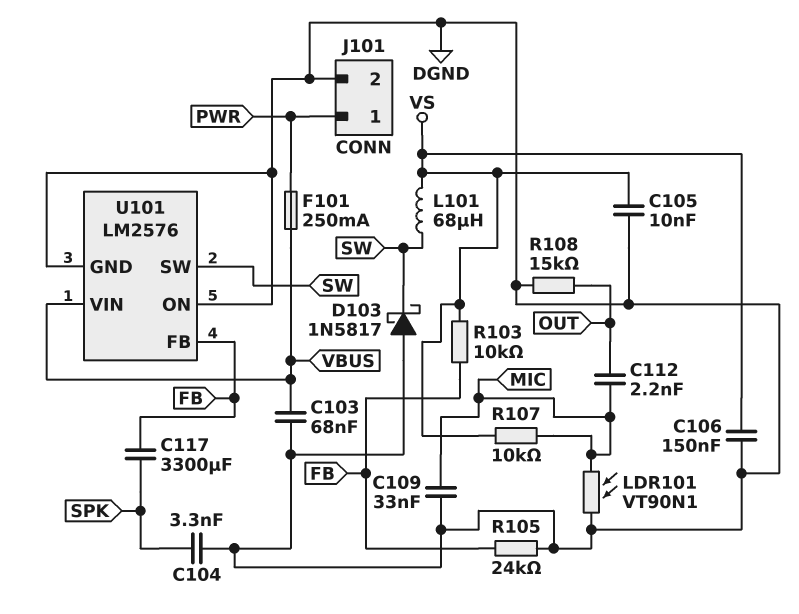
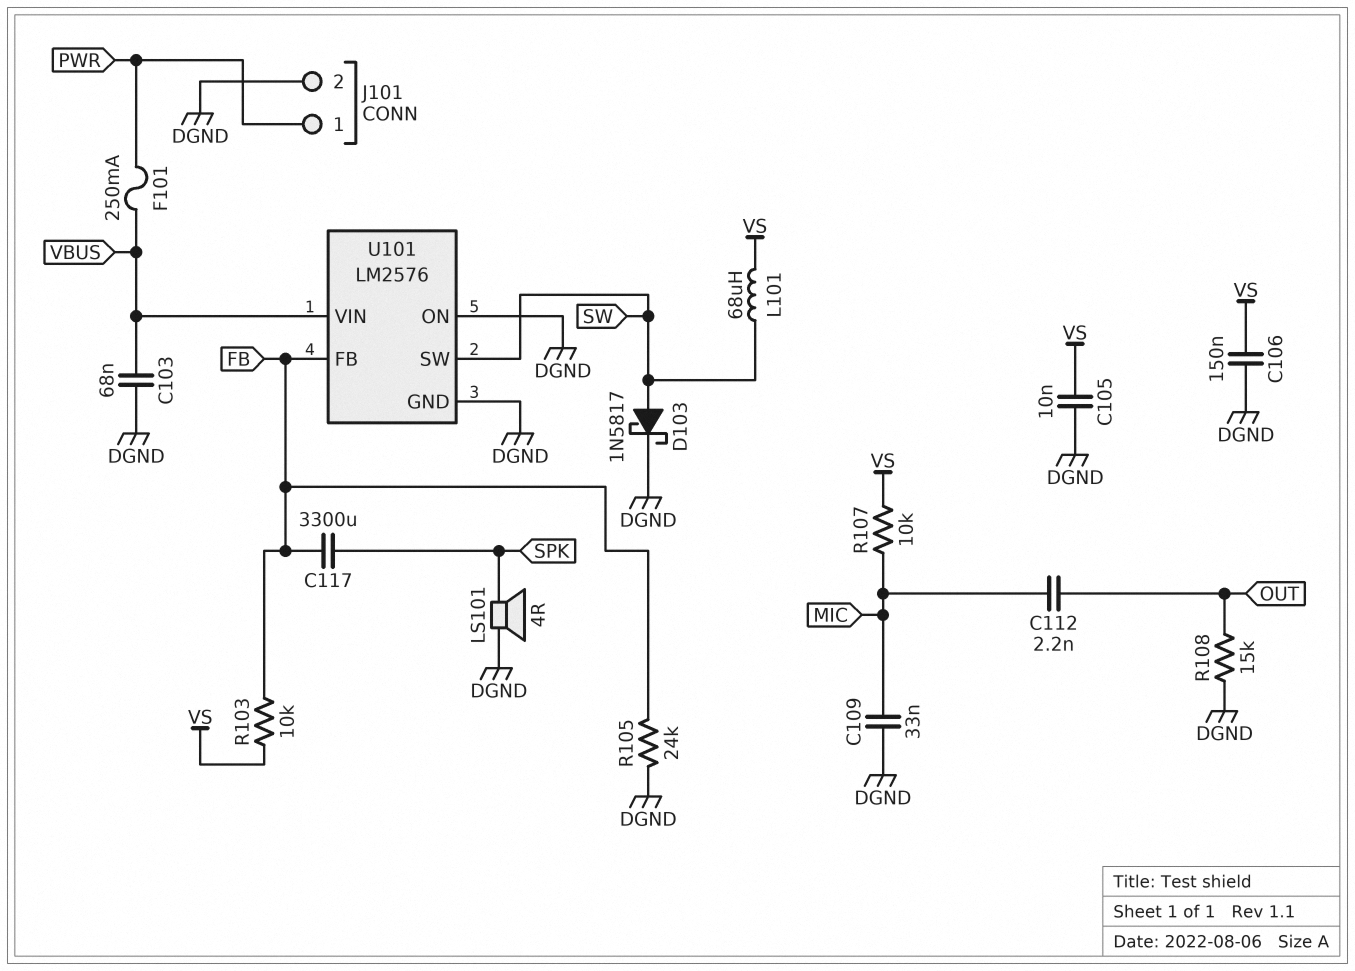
C104: 3.3nF (DGND, SPK) -> none
D103: schottky 1N5817 (A DGND, K SW) -> schottky 1N5817 (A SW, K DGND)
LDR101: VT90N1 (DGND, MIC) -> none
LS101: none -> speaker 4R (DGND, SPK)

